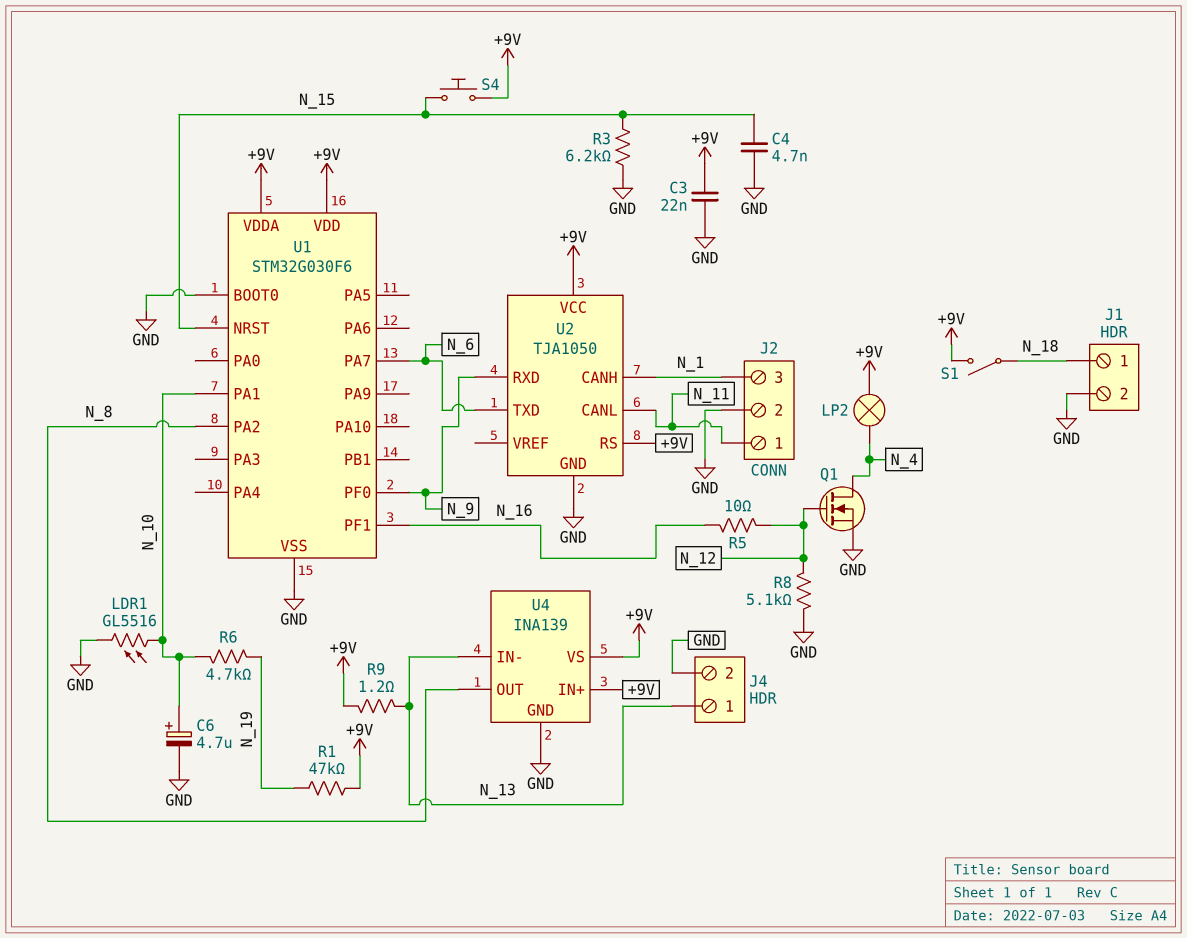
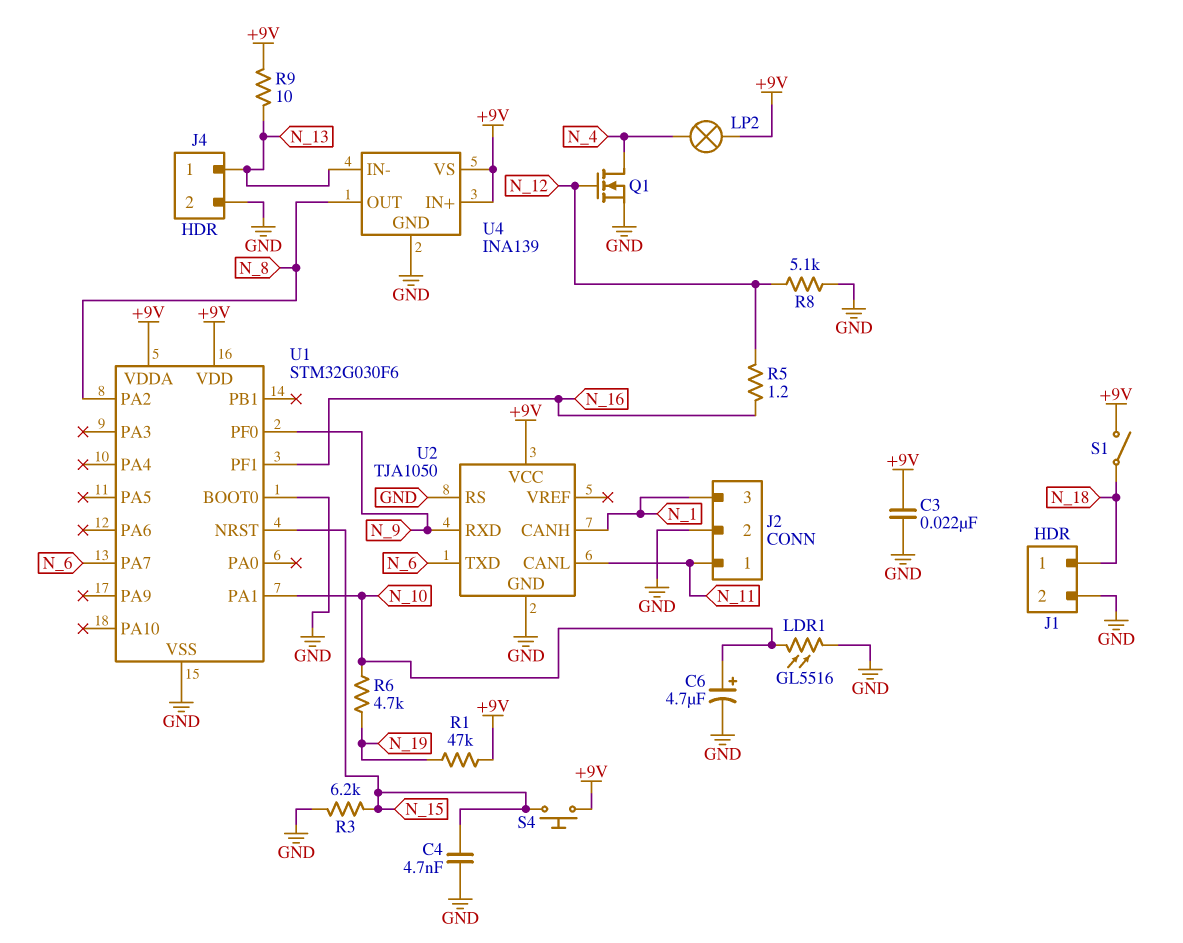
R5: 10 (N_12, N_16) -> 1.2 (N_12, N_16)
R9: 1.2 (+9V, N_13) -> 10 (+9V, N_13)
U2 pin RS: +9V -> GND

